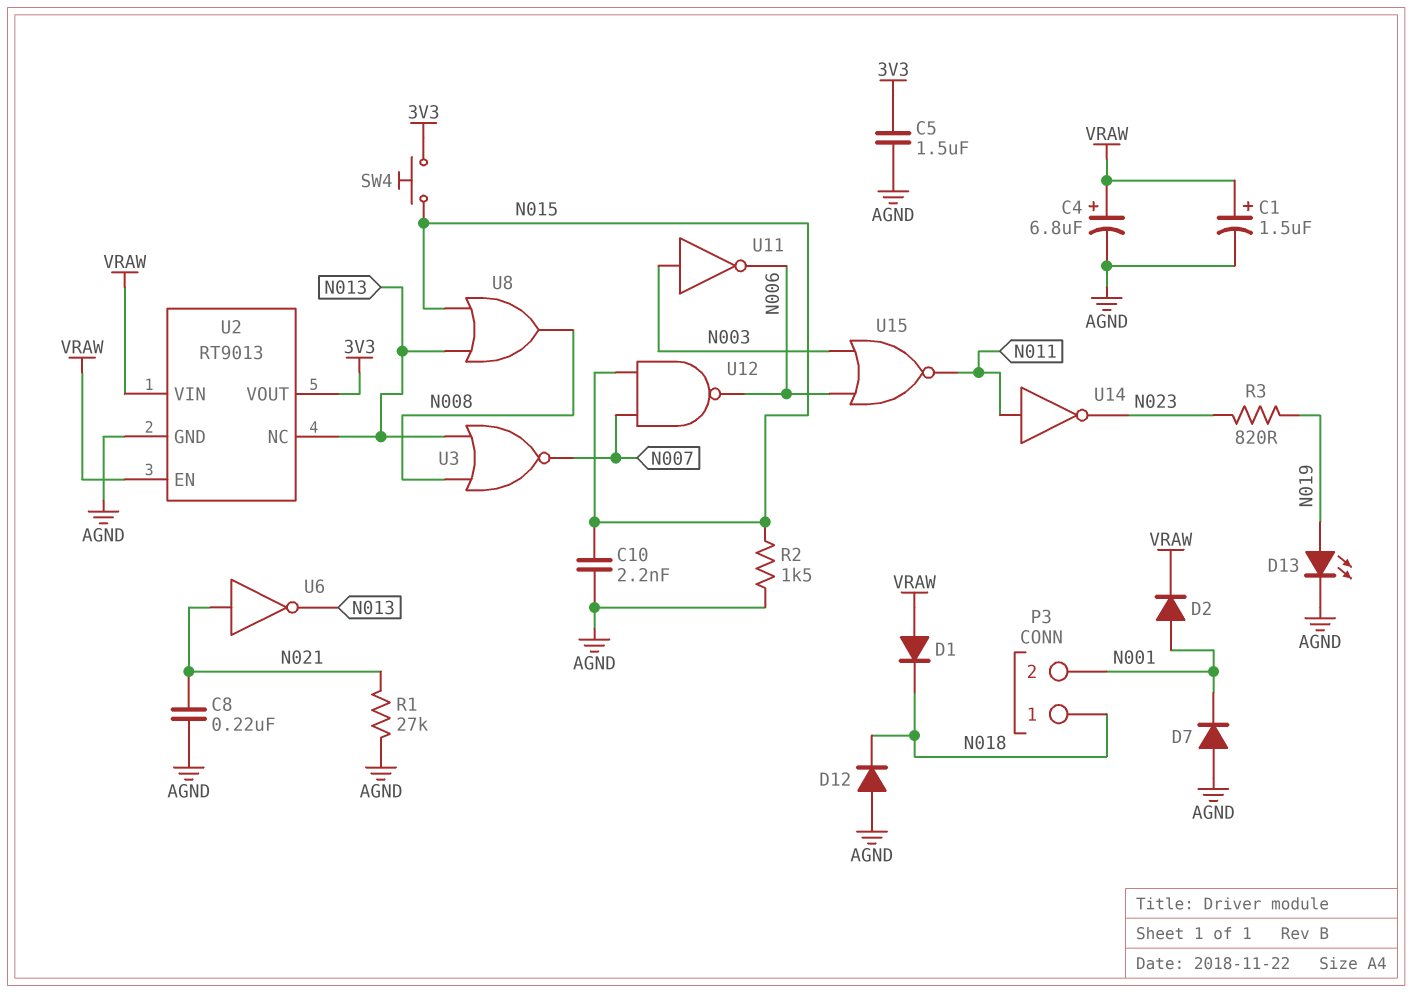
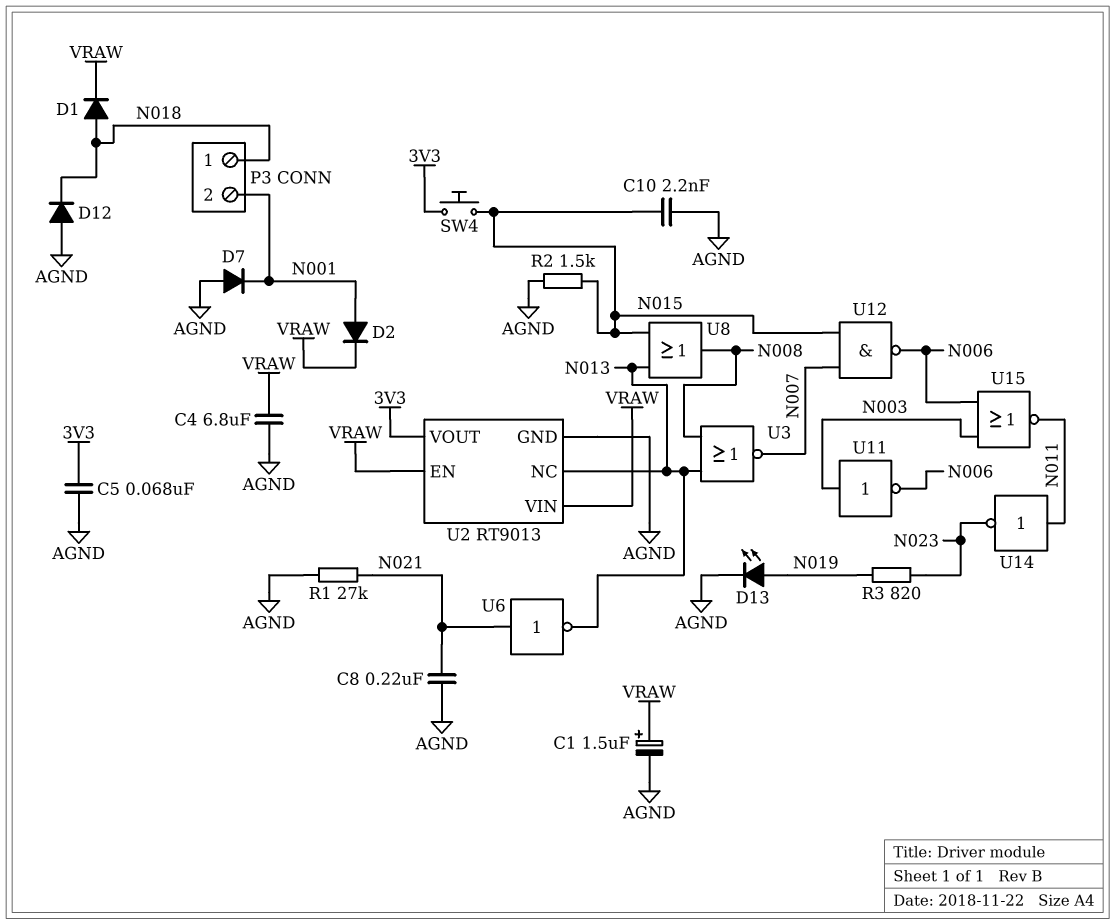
C4: 6.8uF (plus VRAW, minus AGND) -> 6.8uF (AGND, VRAW)
C5: 1.5uF (3V3, AGND) -> 68nF (3V3, AGND)
D1: diode (A VRAW, K N018) -> diode (A N018, K VRAW)

